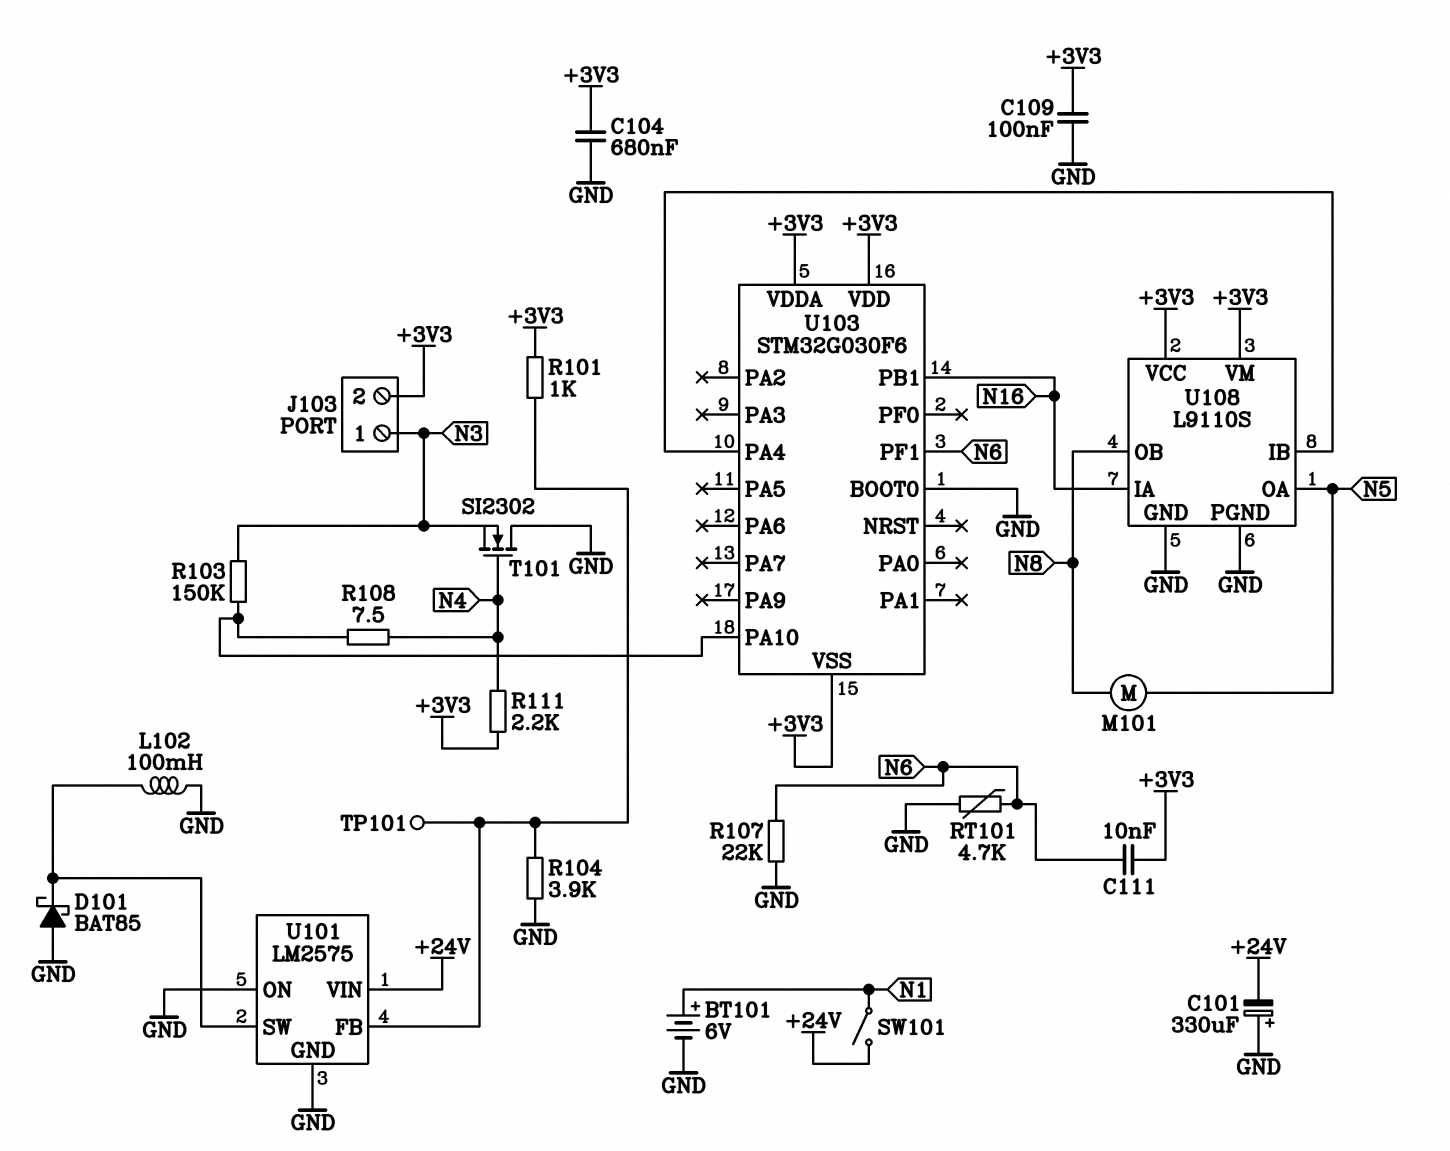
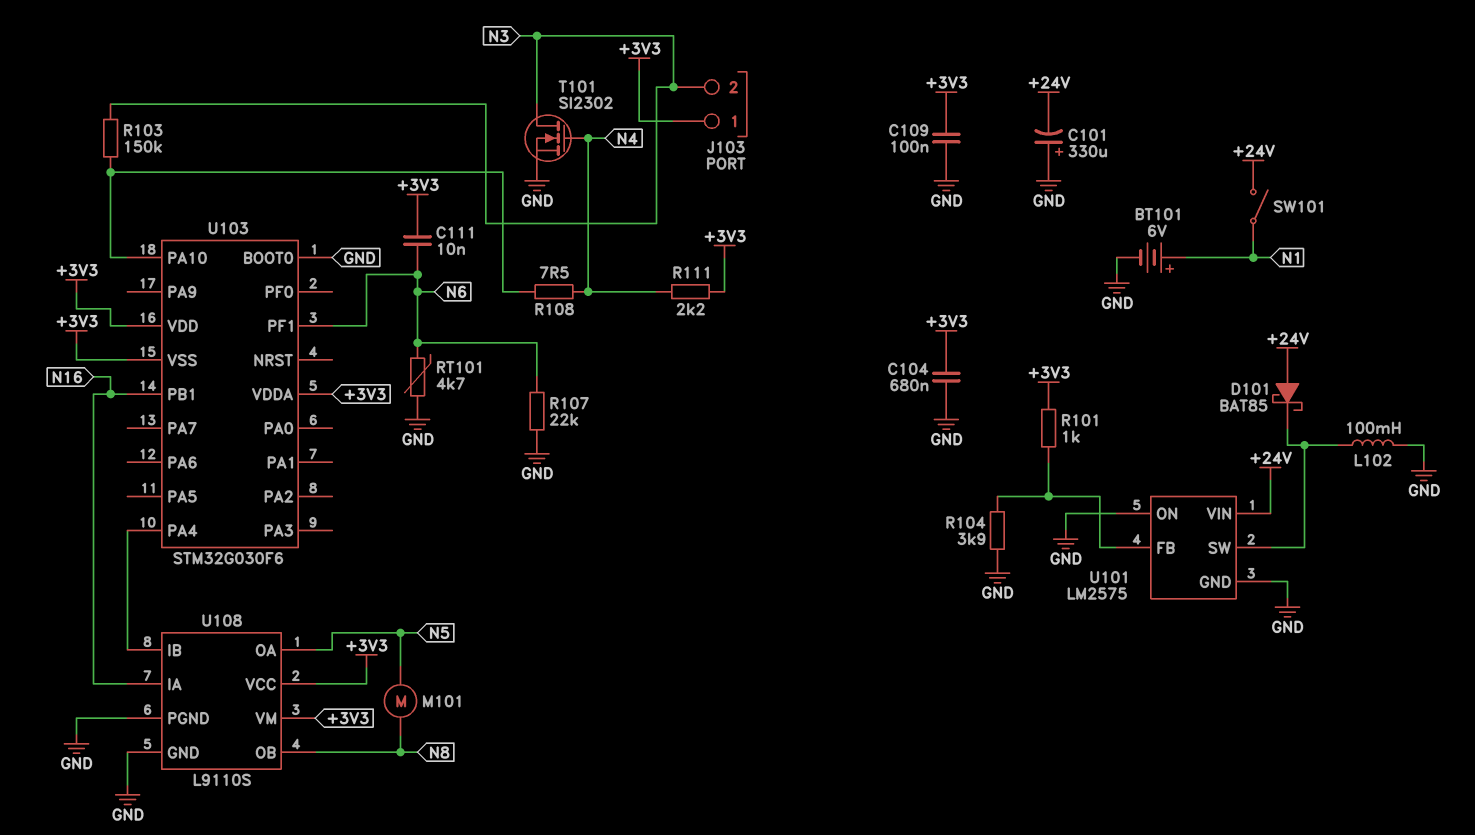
D101: schottky BAT85 (A GND, K U101/SW) -> schottky BAT85 (A +24V, K U101/SW)
J103 pin 1: N3 -> +3V3
J103 pin 2: +3V3 -> N3
T101: NMOS SI2302 (G N4, D GND, S N3) -> NMOS SI2302 (G N4, D N3, S GND)
TP101: test point (U101/FB) -> none

